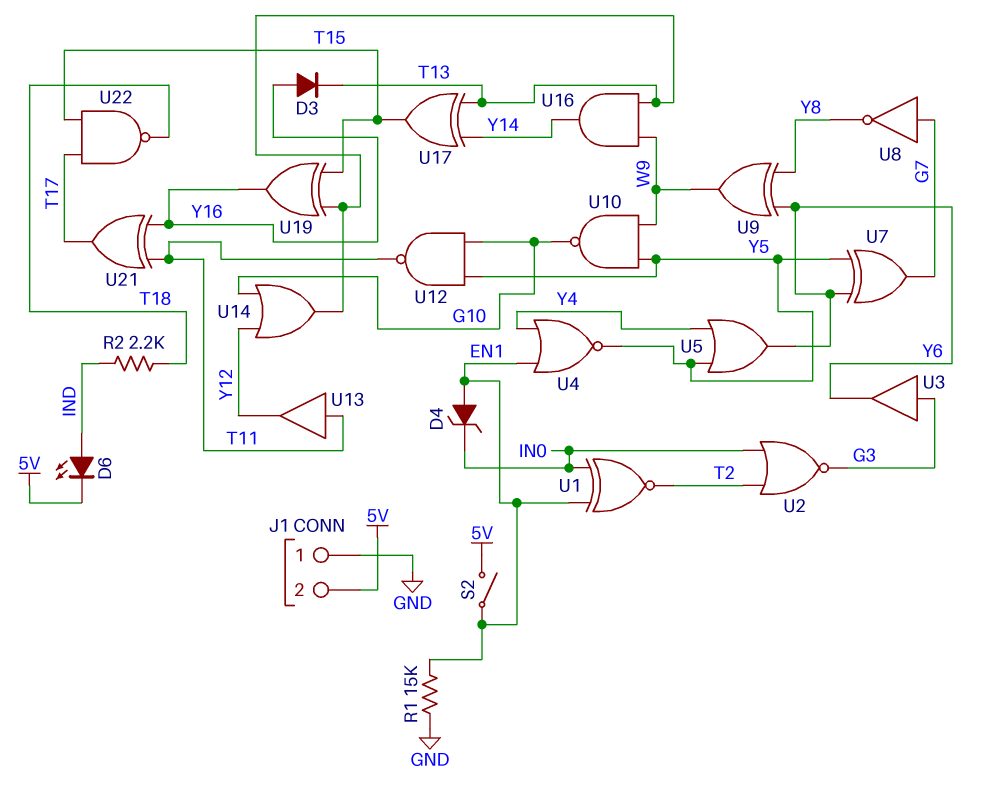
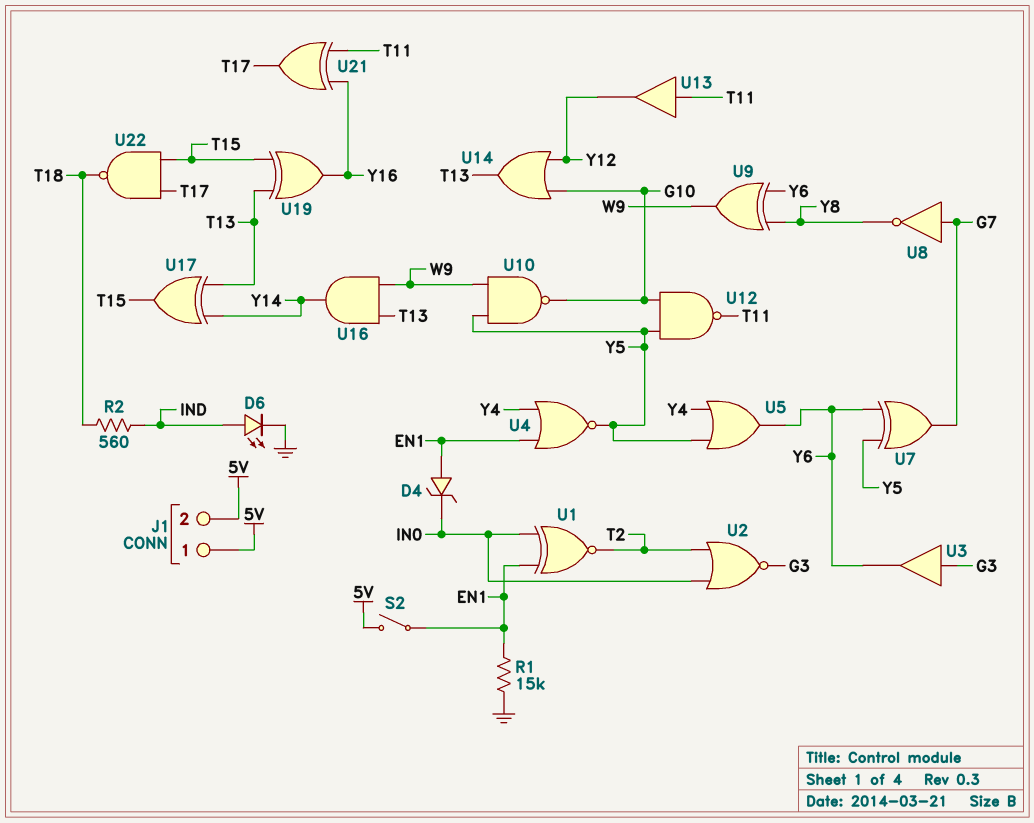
D3: diode (A Y16, K T13) -> none
D6: LED (A IND, K 5V) -> LED (A IND, K GND)
J1 pin 1: GND -> 5V
R2: 2.2k (IND, T18) -> 560 (IND, T18)

